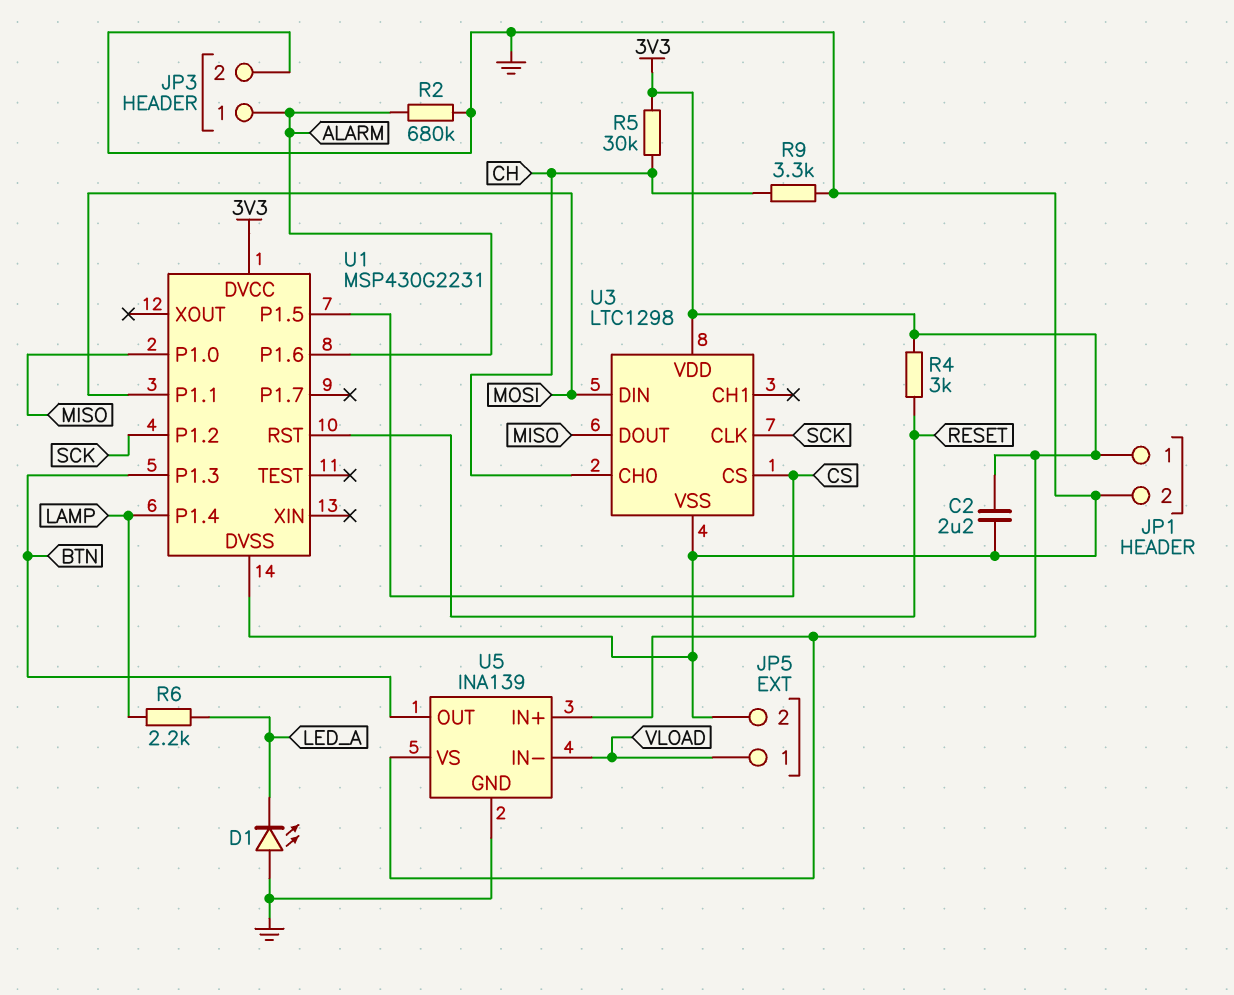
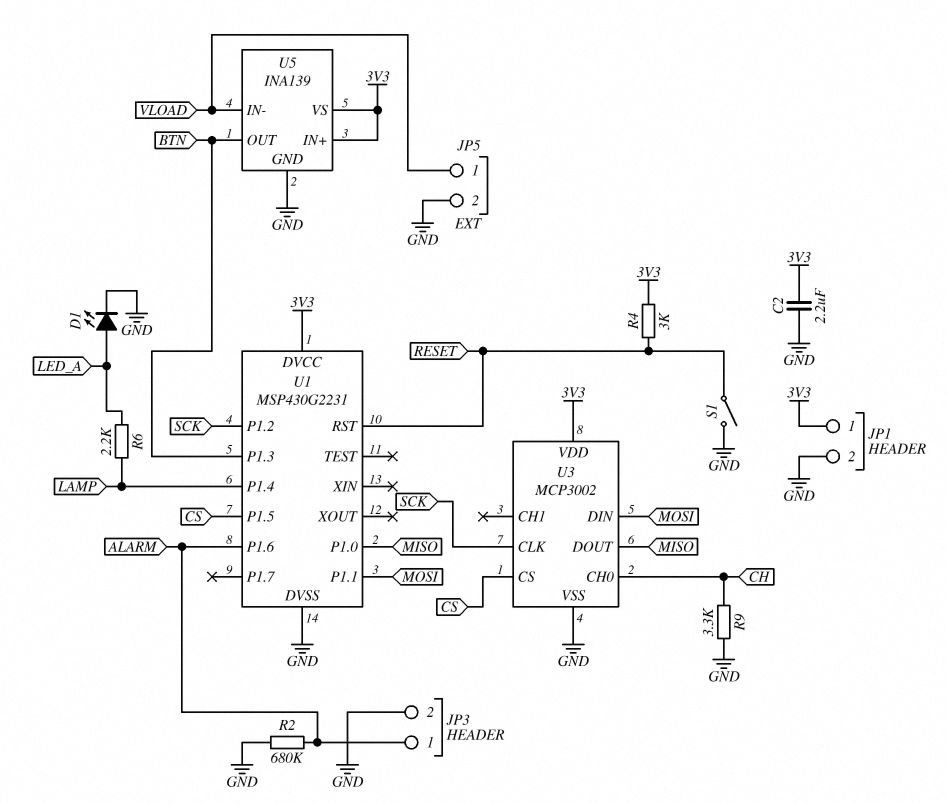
D1: LED (A GND, K LED_A) -> LED (A LED_A, K GND)
R5: 30k (3V3, CH) -> none
S1: none -> switch (GND, RESET)
U3: LTC1298 -> MCP3002

